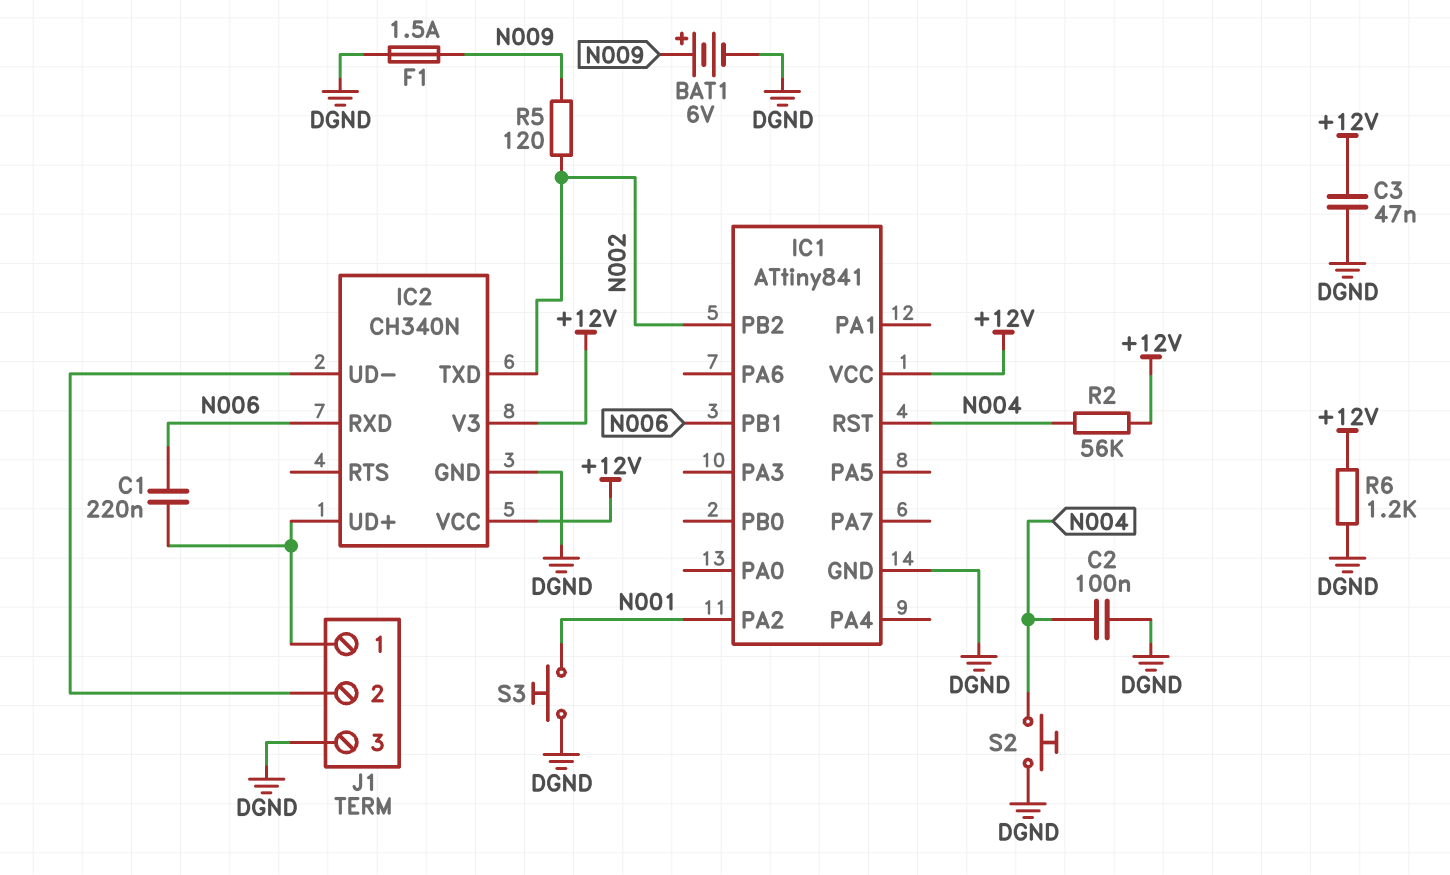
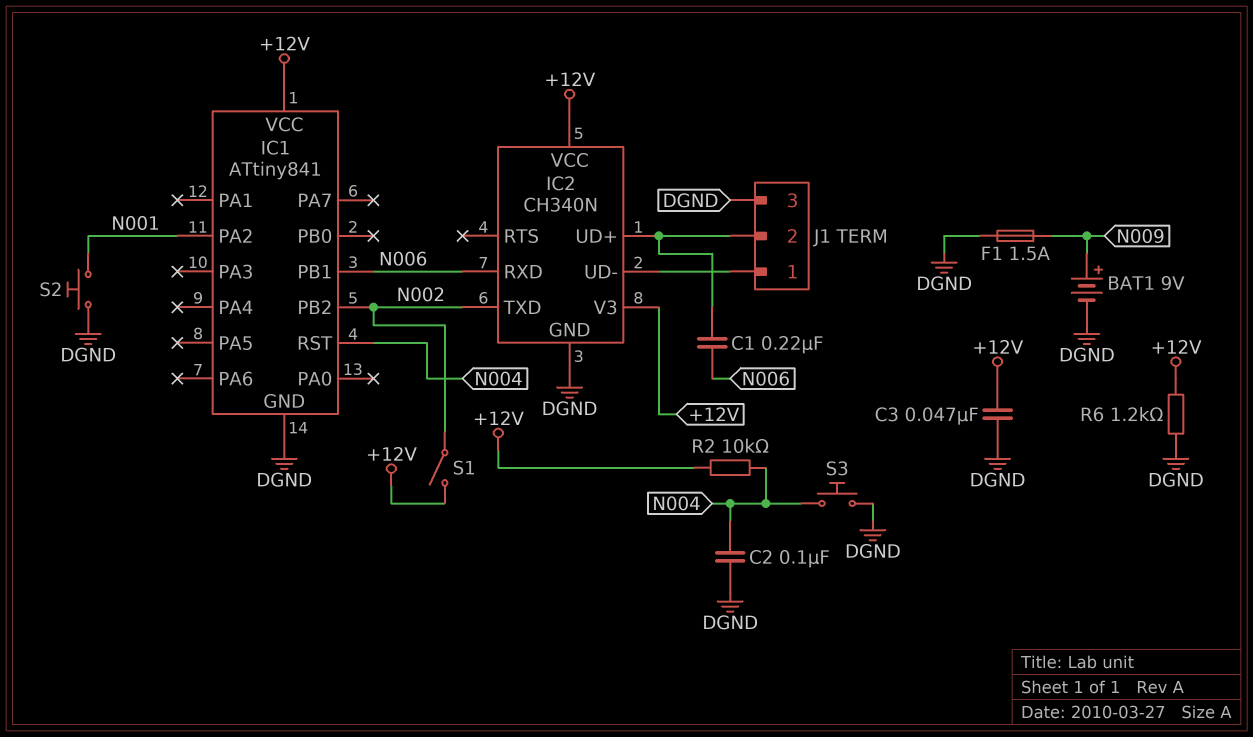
BAT1: 6V (plus N009, minus DGND) -> 9V (plus N009, minus DGND)
J1 pin 1: IC2/UD+ -> IC2/UD-
J1 pin 2: IC2/UD- -> IC2/UD+
R2: 56k (+12V, N004) -> 10k (+12V, N004)
R5: 120 (N002, N009) -> none
S1: none -> switch (+12V, N002)
S2: button (DGND, N004) -> button (DGND, N001)
S3: button (DGND, N001) -> button (DGND, N004)

